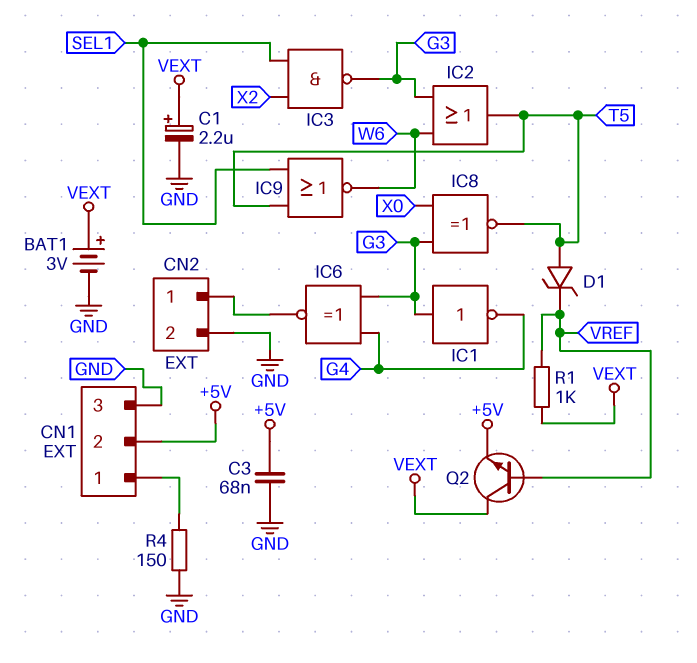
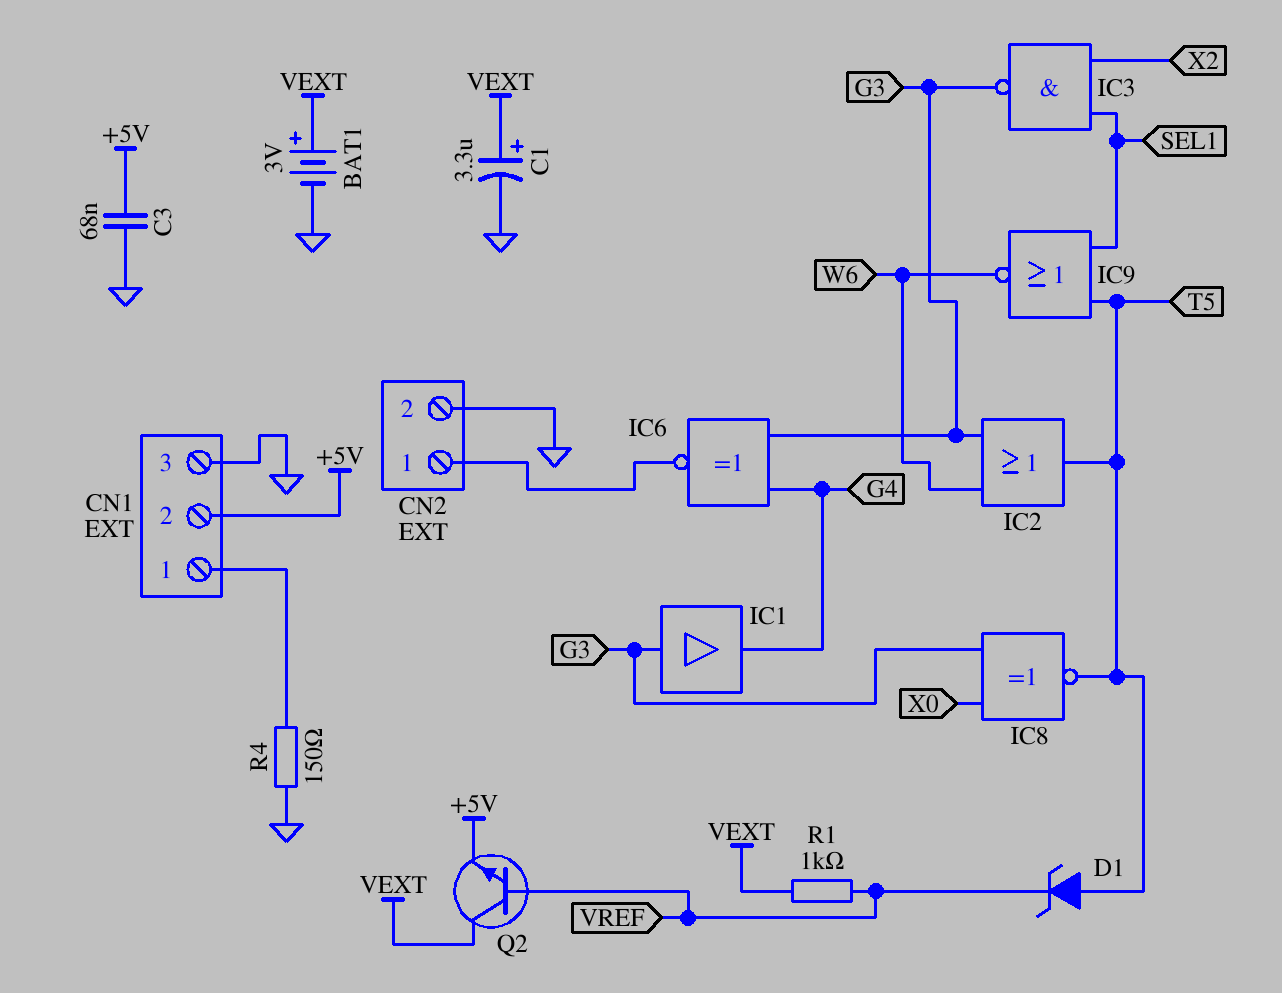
C1: 2.2uF (plus VEXT, minus GND) -> 3.3uF (plus VEXT, minus GND)
IC1: NOT (in G3, out G4) -> buffer (in G3, out G4)

